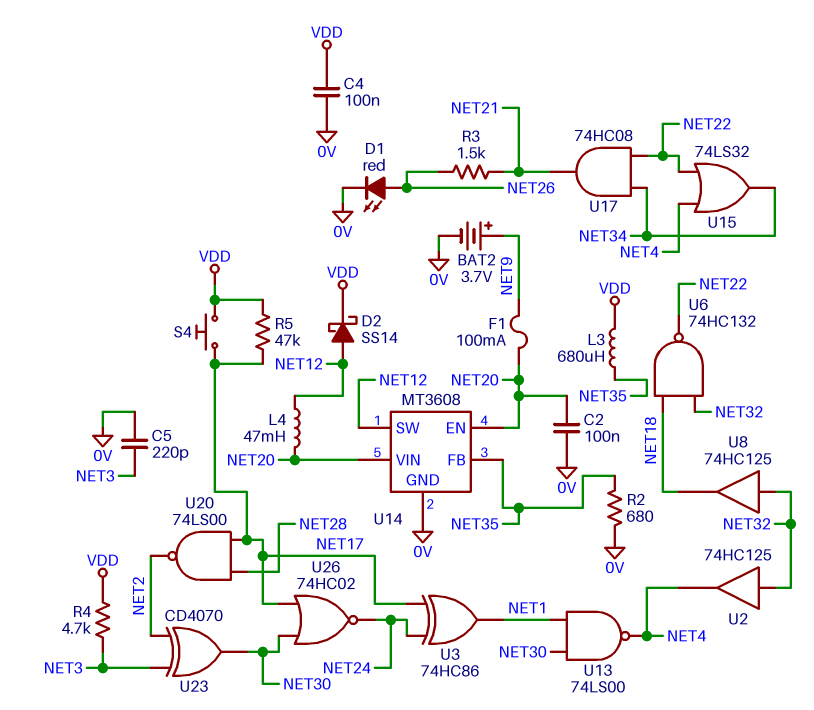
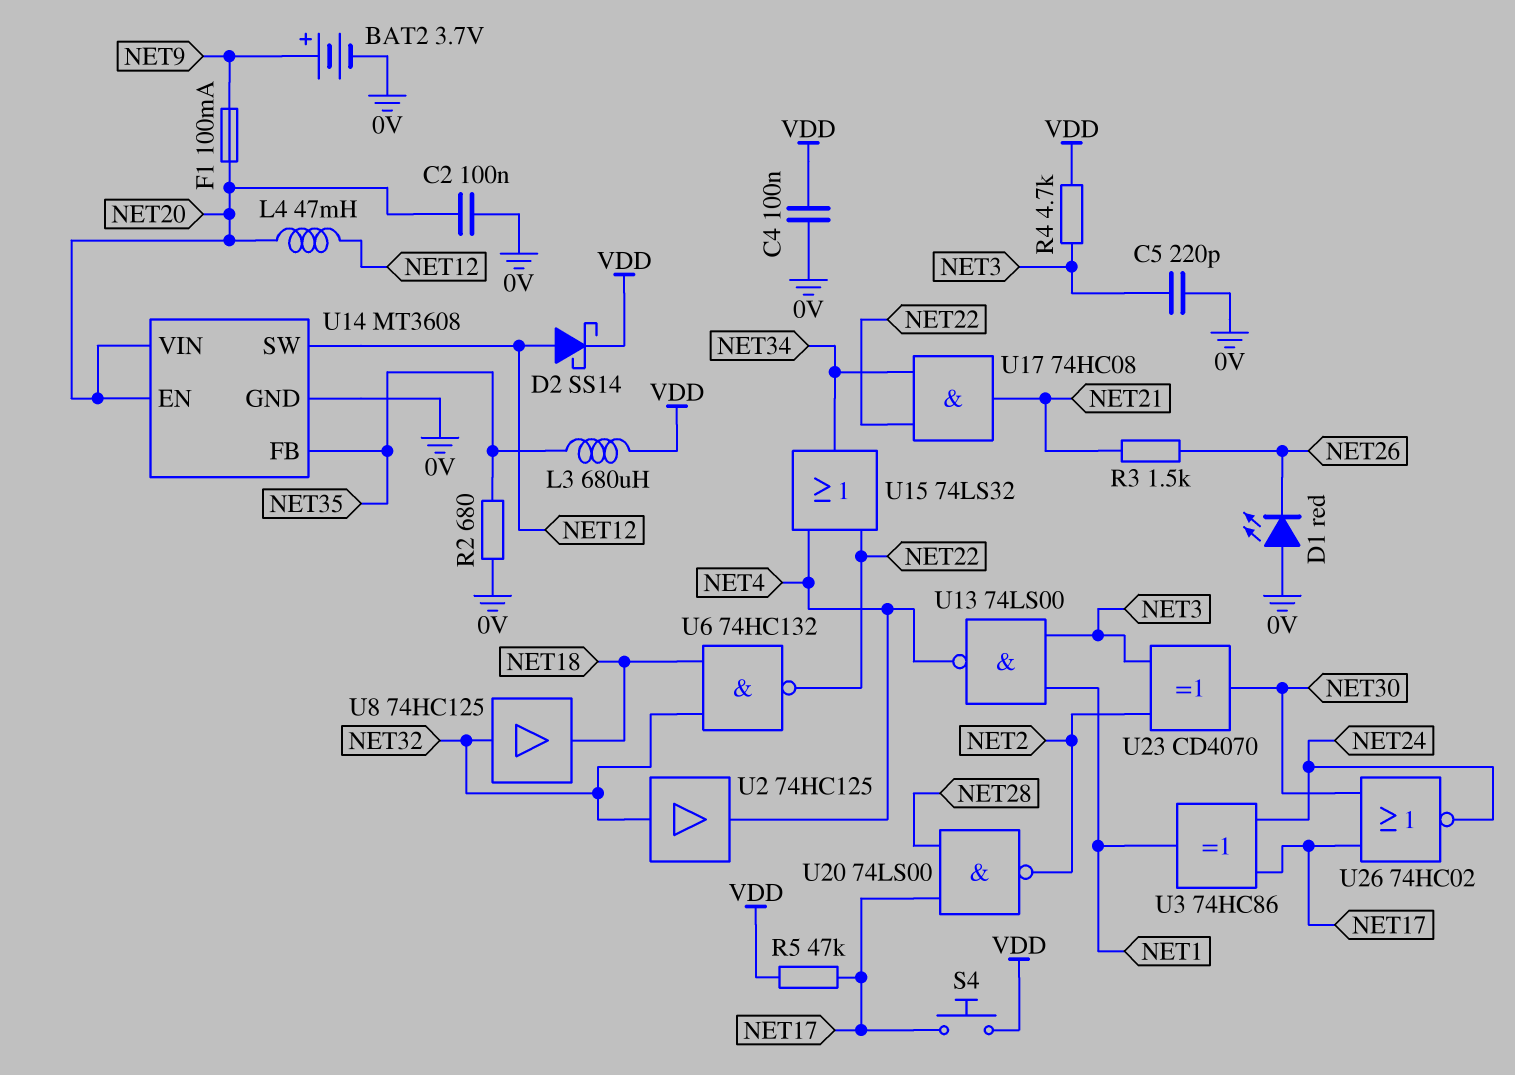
D1: LED red (A NET26, K 0V) -> LED red (A 0V, K NET26)
U13: NAND 74LS00 (in NET1, in NET30, out NET4) -> NAND 74LS00 (in NET1, in NET3, out NET4)

